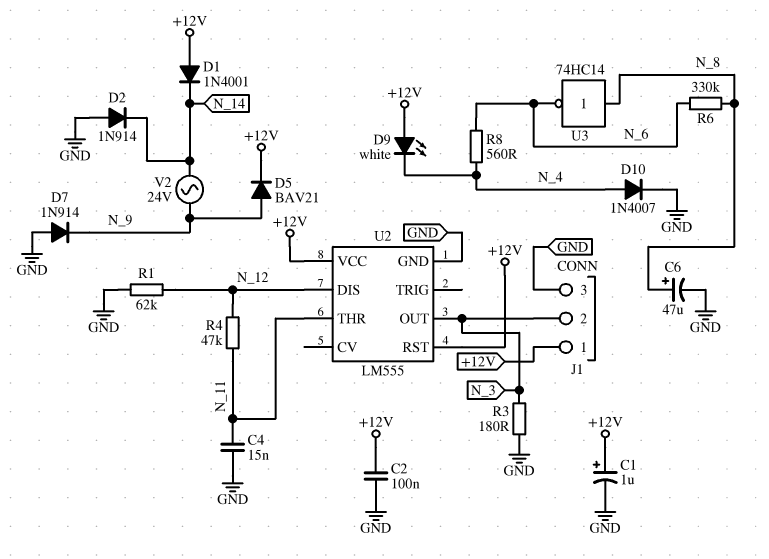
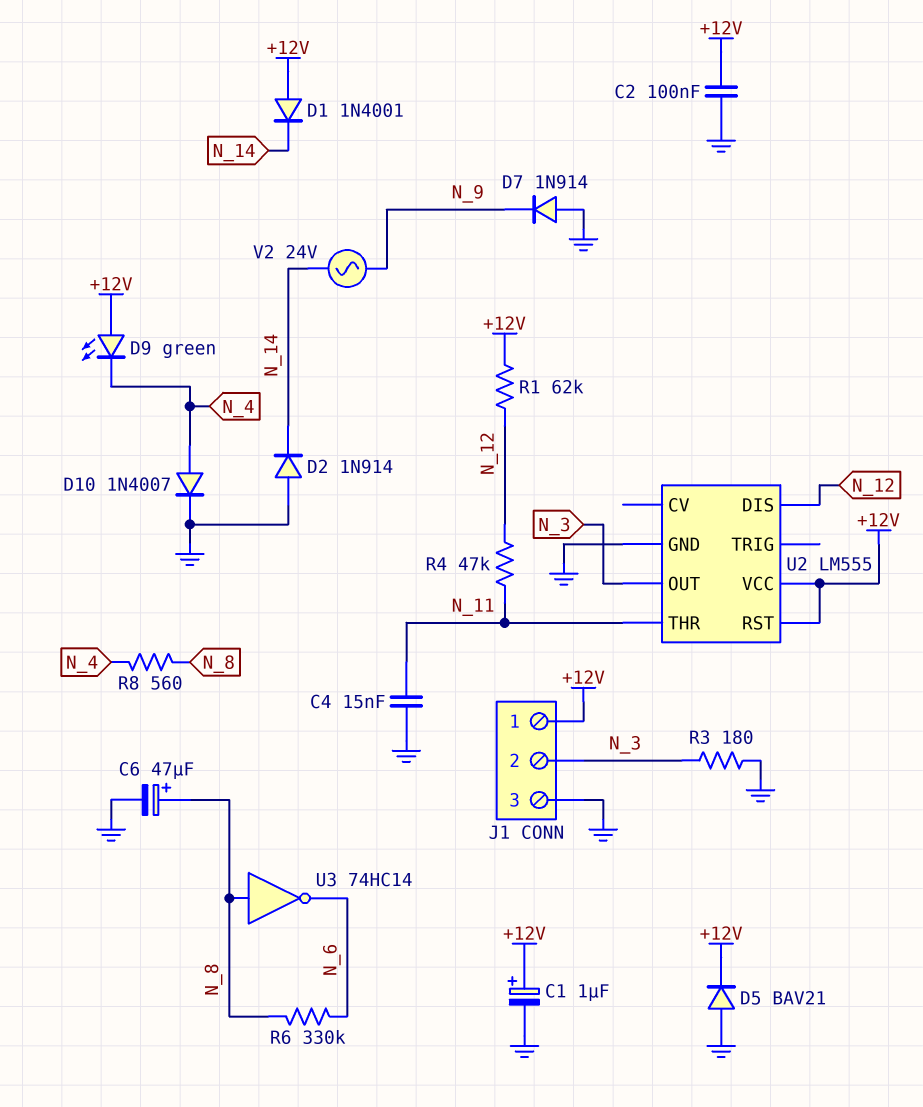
D5: diode BAV21 (A N_9, K +12V) -> diode BAV21 (A GND, K +12V)
D9: LED white (A +12V, K N_4) -> LED green (A +12V, K N_4)
R1: 62k (GND, N_12) -> 62k (+12V, N_12)
R8: 560 (N_4, N_6) -> 560 (N_4, N_8)

